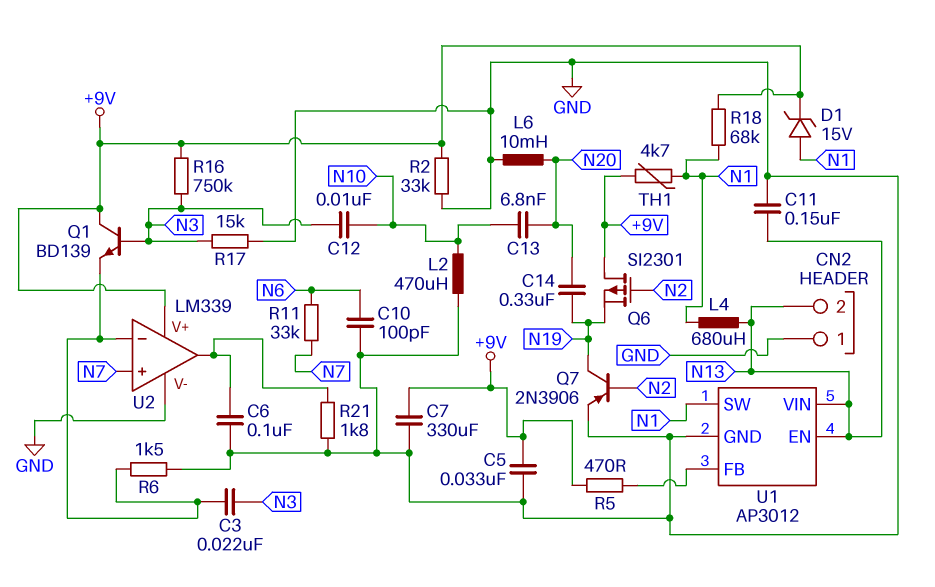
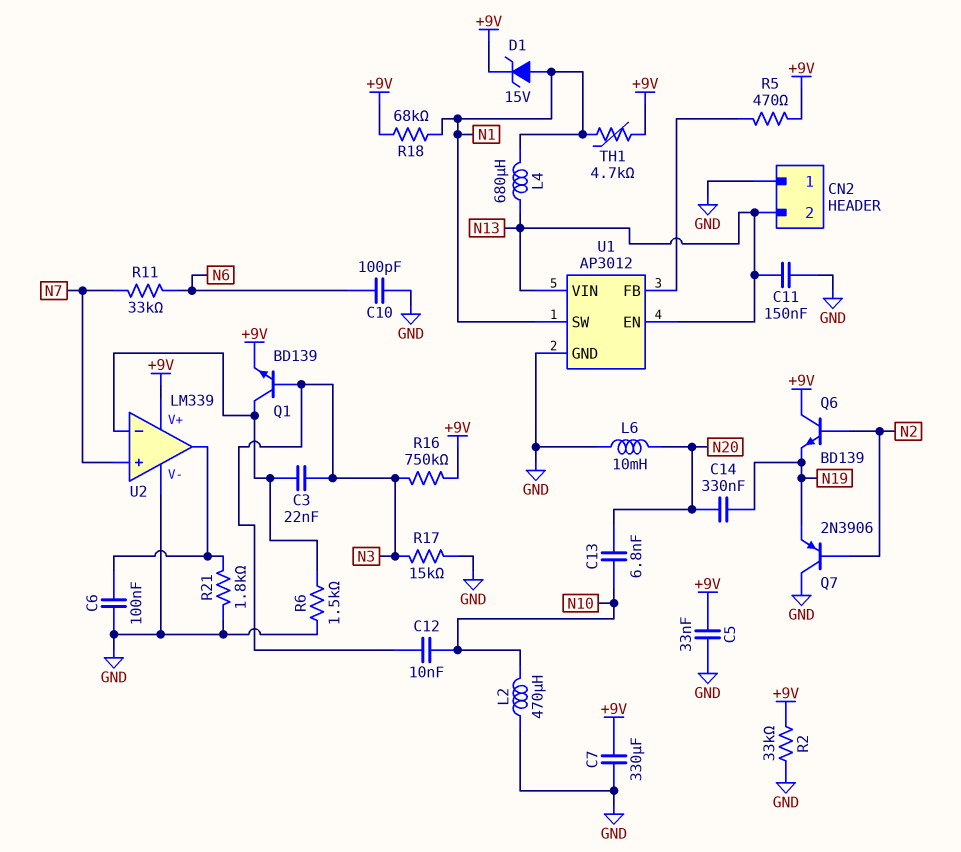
Q1: NPN BD139 (B N3, C +9V, E U2/in-) -> NPN BD139 (B N3, C U2/in-, E +9V)
Q6: PMOS SI2301 (G N2, D +9V, S N19) -> NPN BD139 (B N2, C +9V, E N19)
Q7: PNP 2N3906 (B N2, C N19, E GND) -> PNP 2N3906 (B N2, C GND, E N19)

